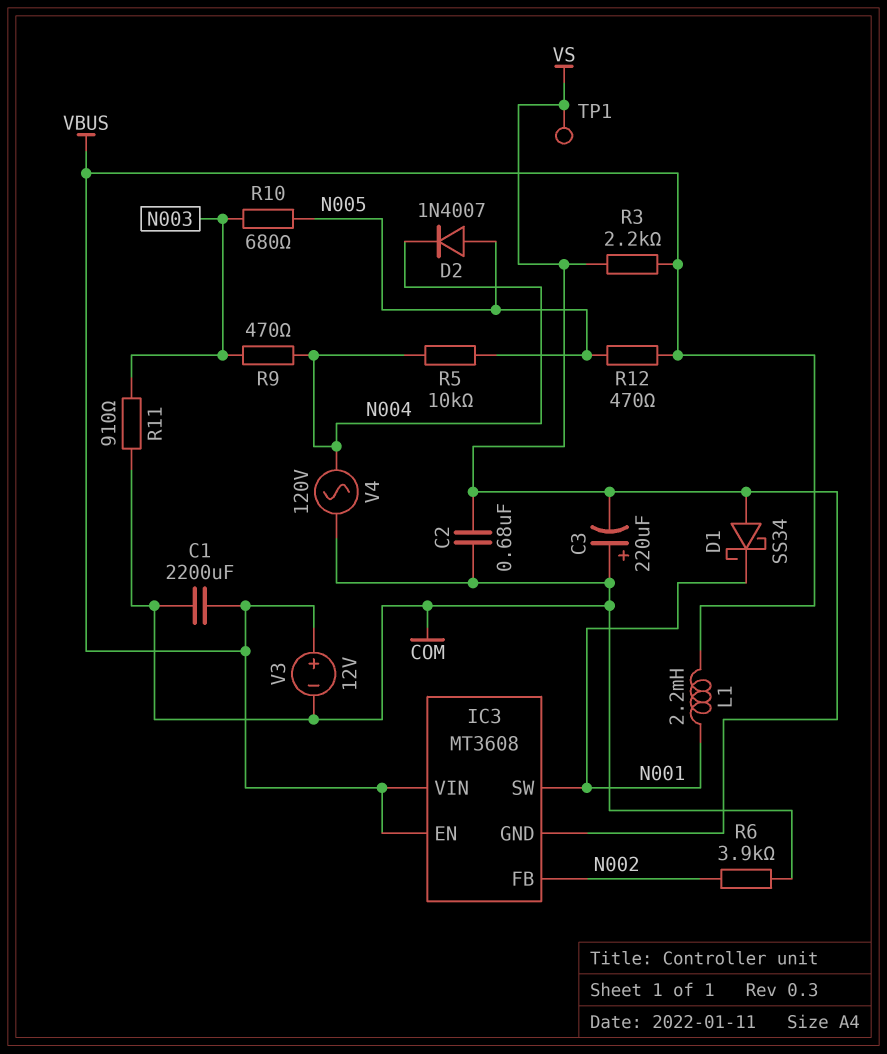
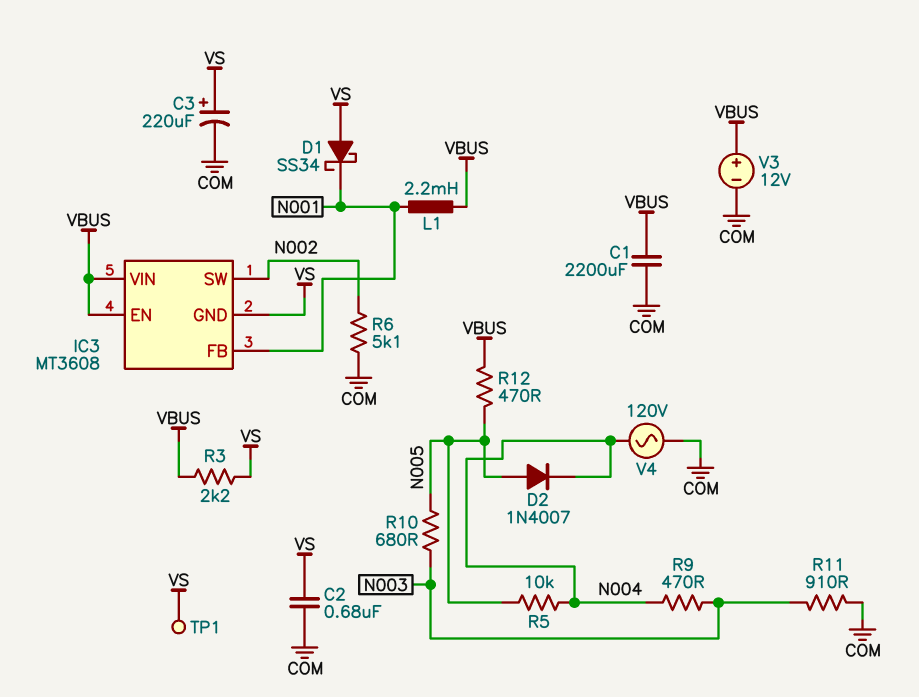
C3: 220uF (plus COM, minus VS) -> 220uF (plus VS, minus COM)
IC3 pin FB: N002 -> N001
IC3 pin SW: N001 -> N002
R6: 3.9k (COM, N002) -> 5.1k (COM, N002)

